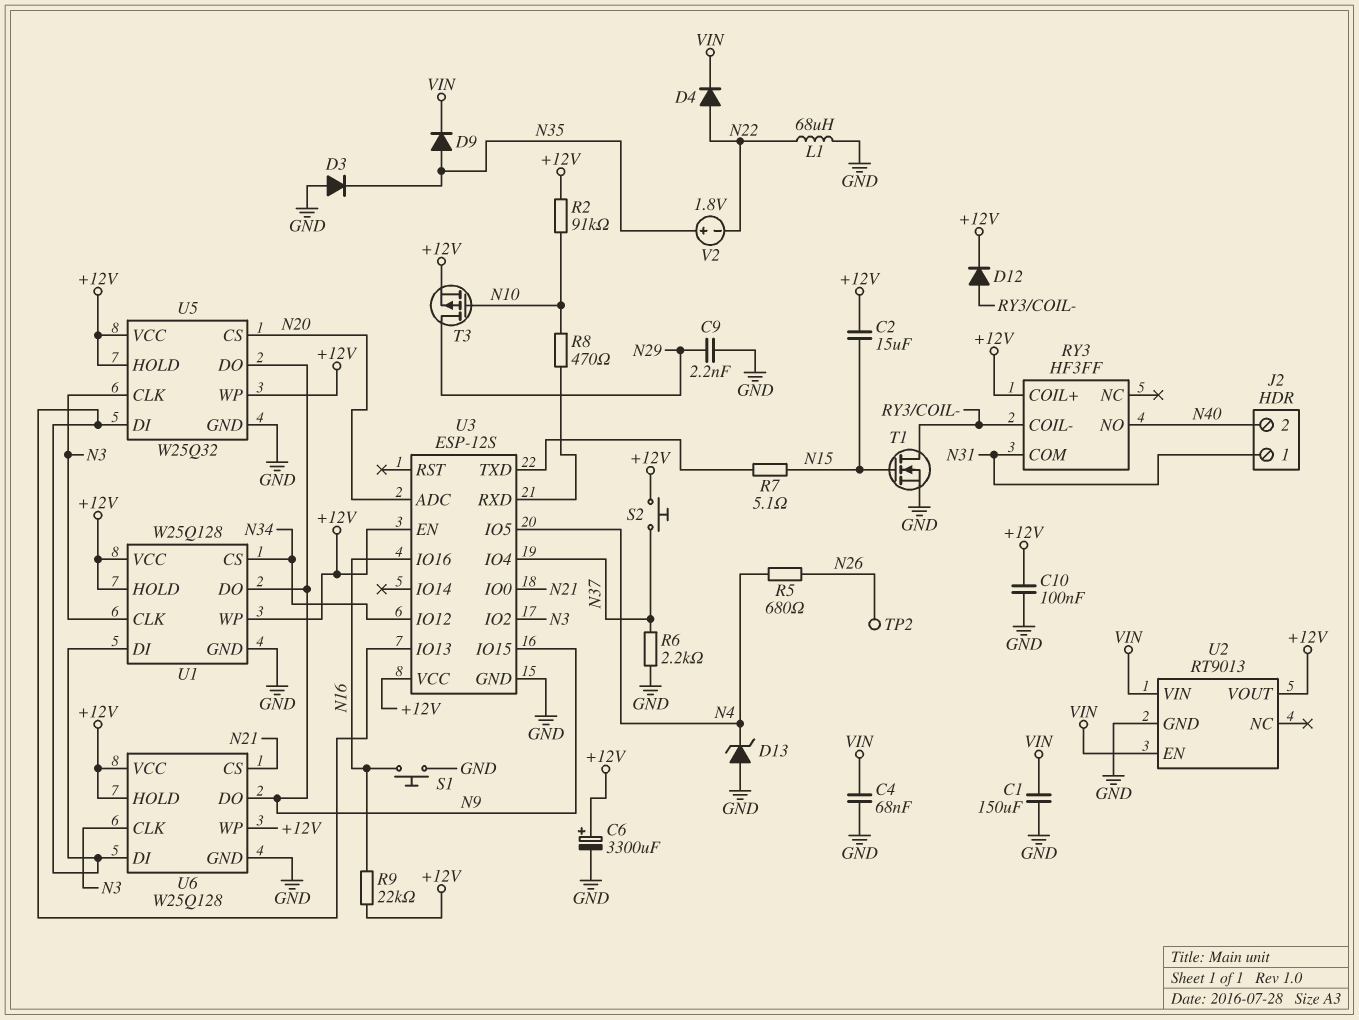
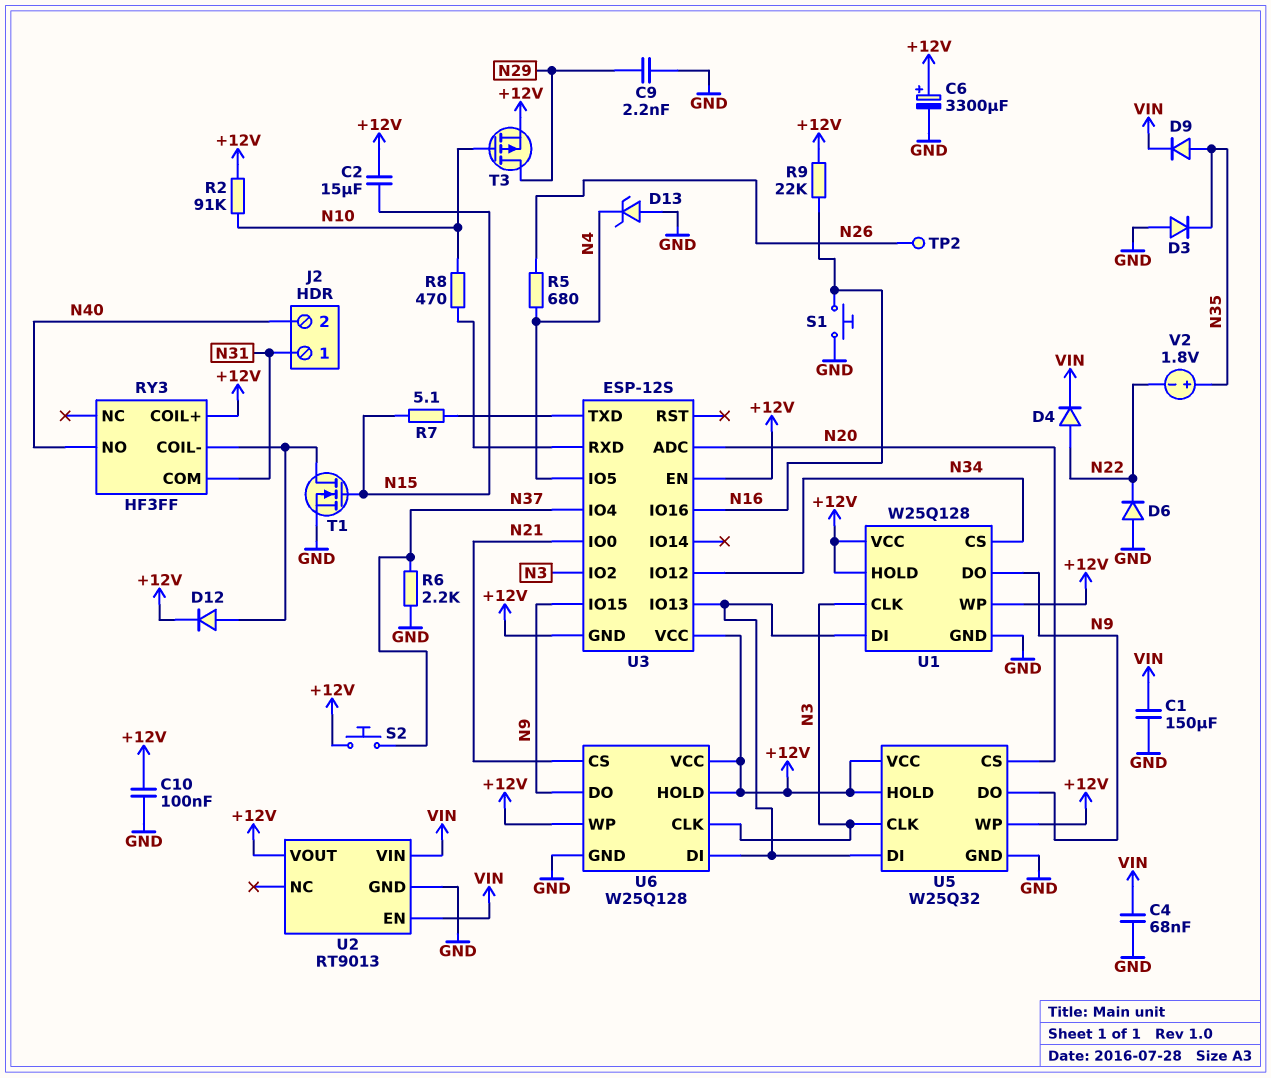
D6: none -> diode (A GND, K N22)
L1: 68uH (GND, N22) -> none
U3 pin GND: GND -> +12V

